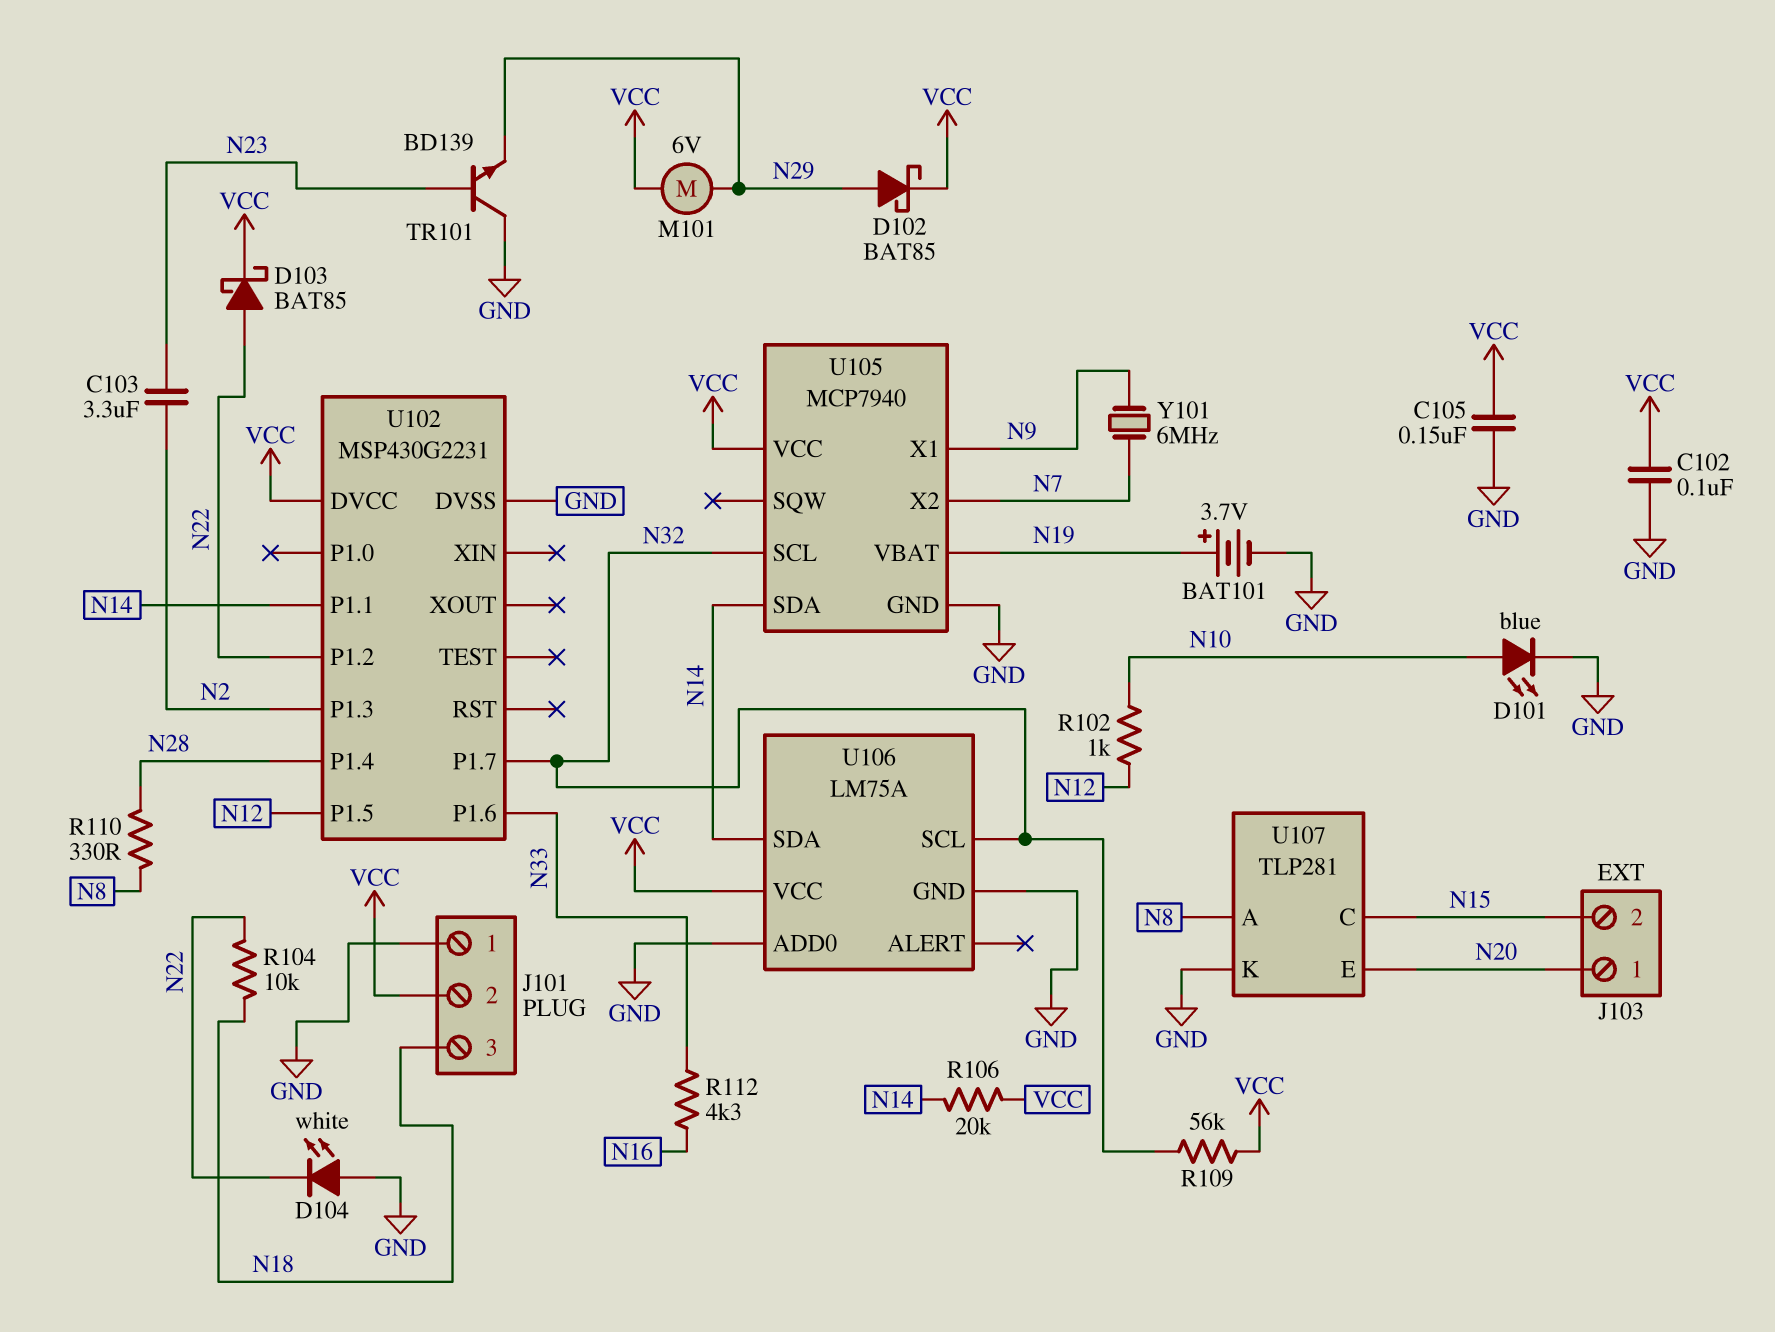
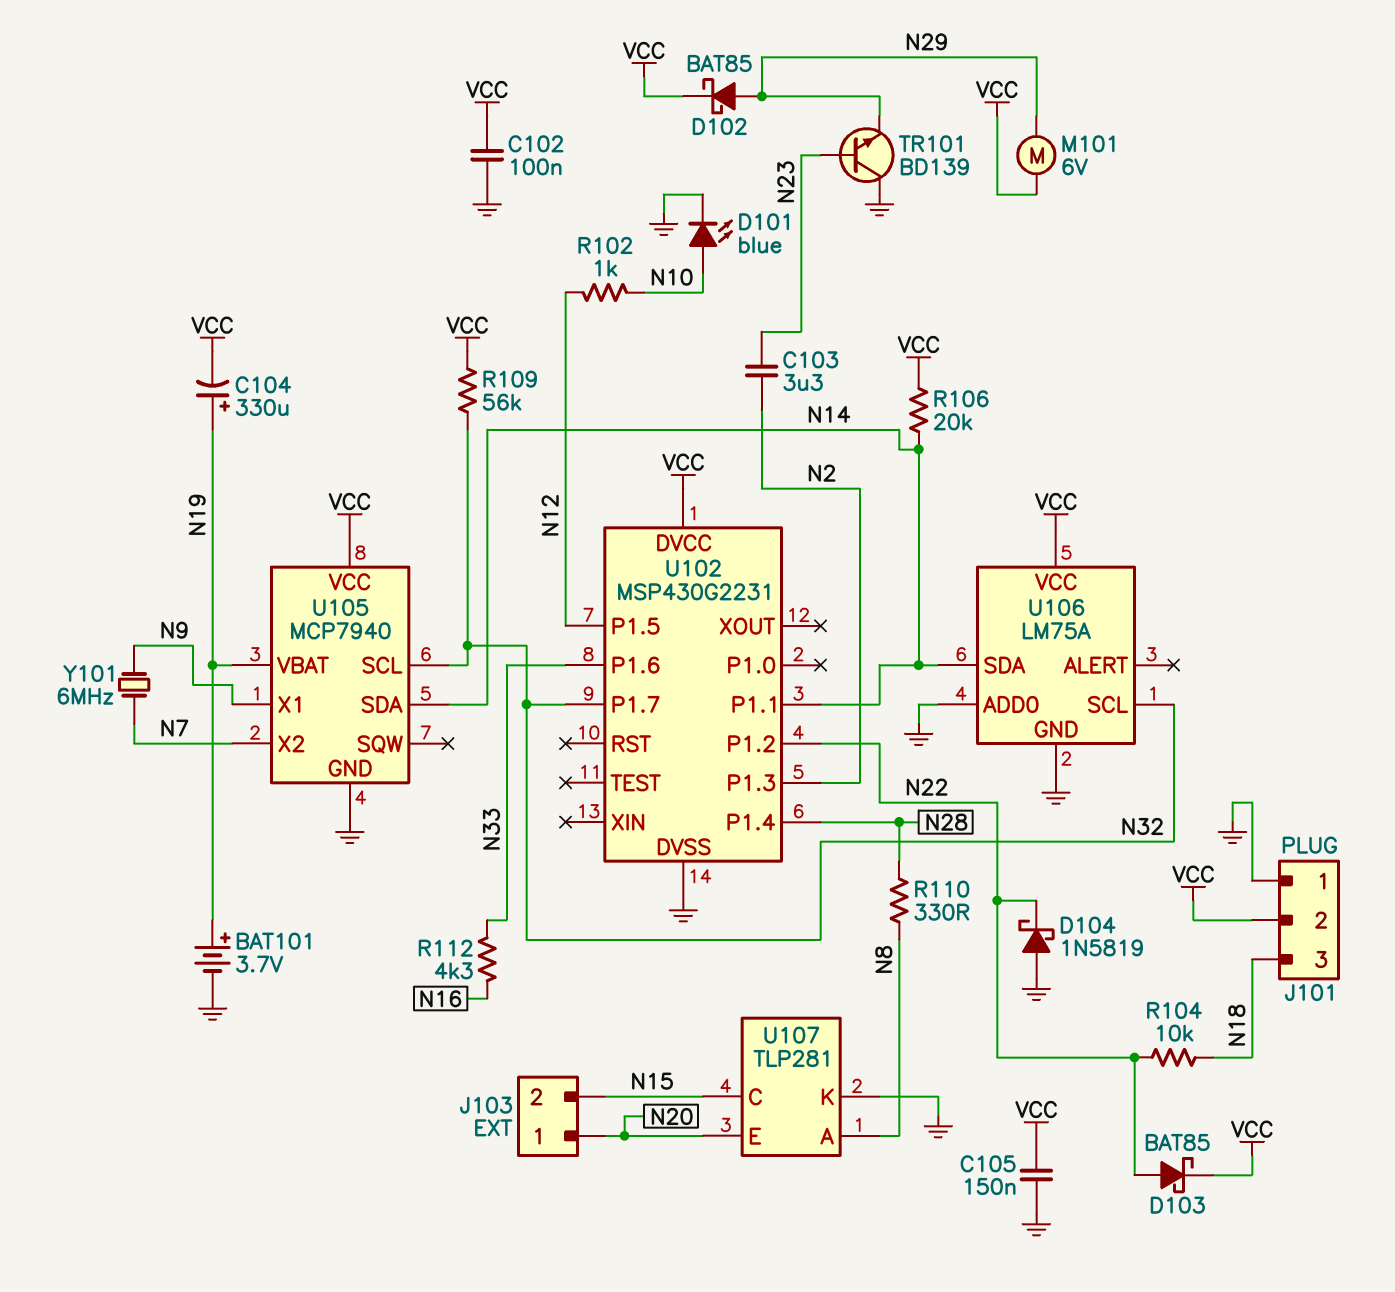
C104: none -> 330uF (plus N19, minus VCC)
D104: LED white (A GND, K N22) -> schottky 1N5819 (A GND, K N22)

